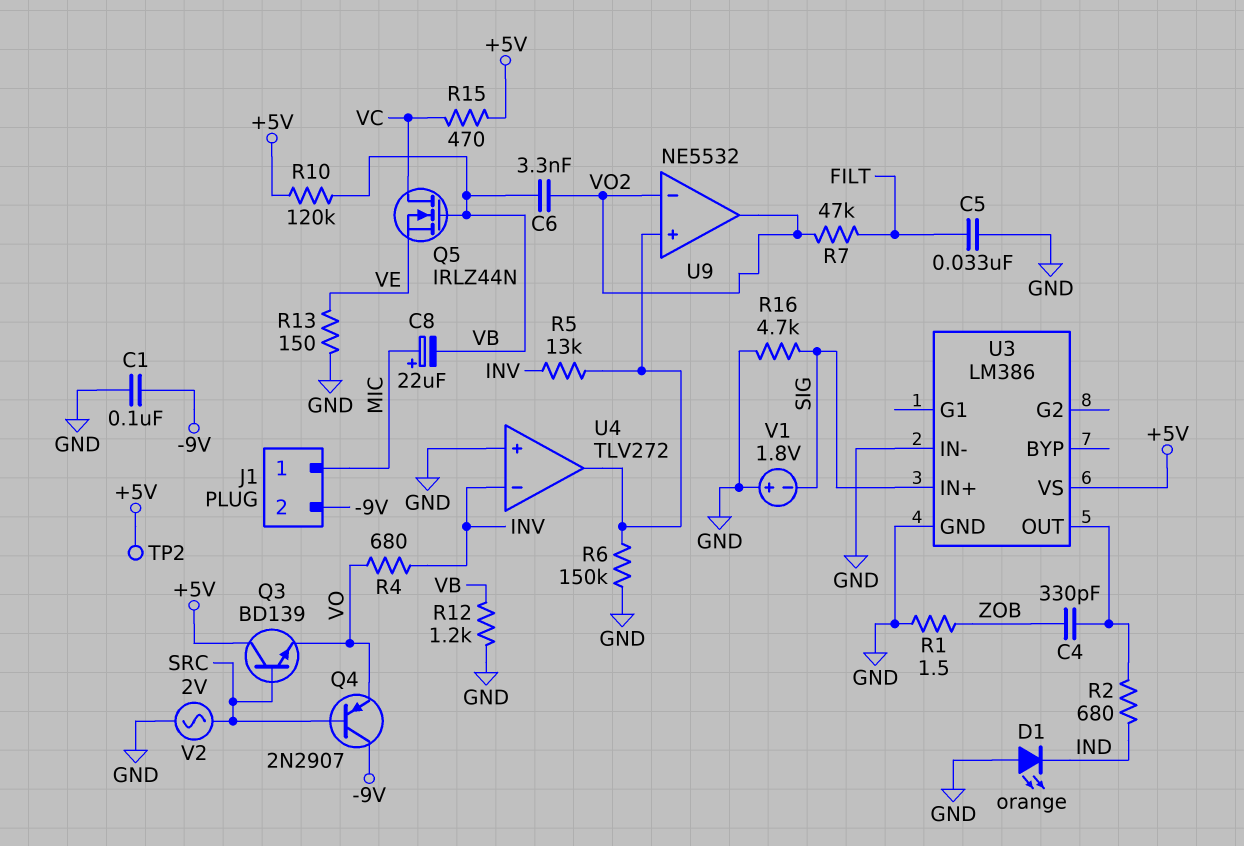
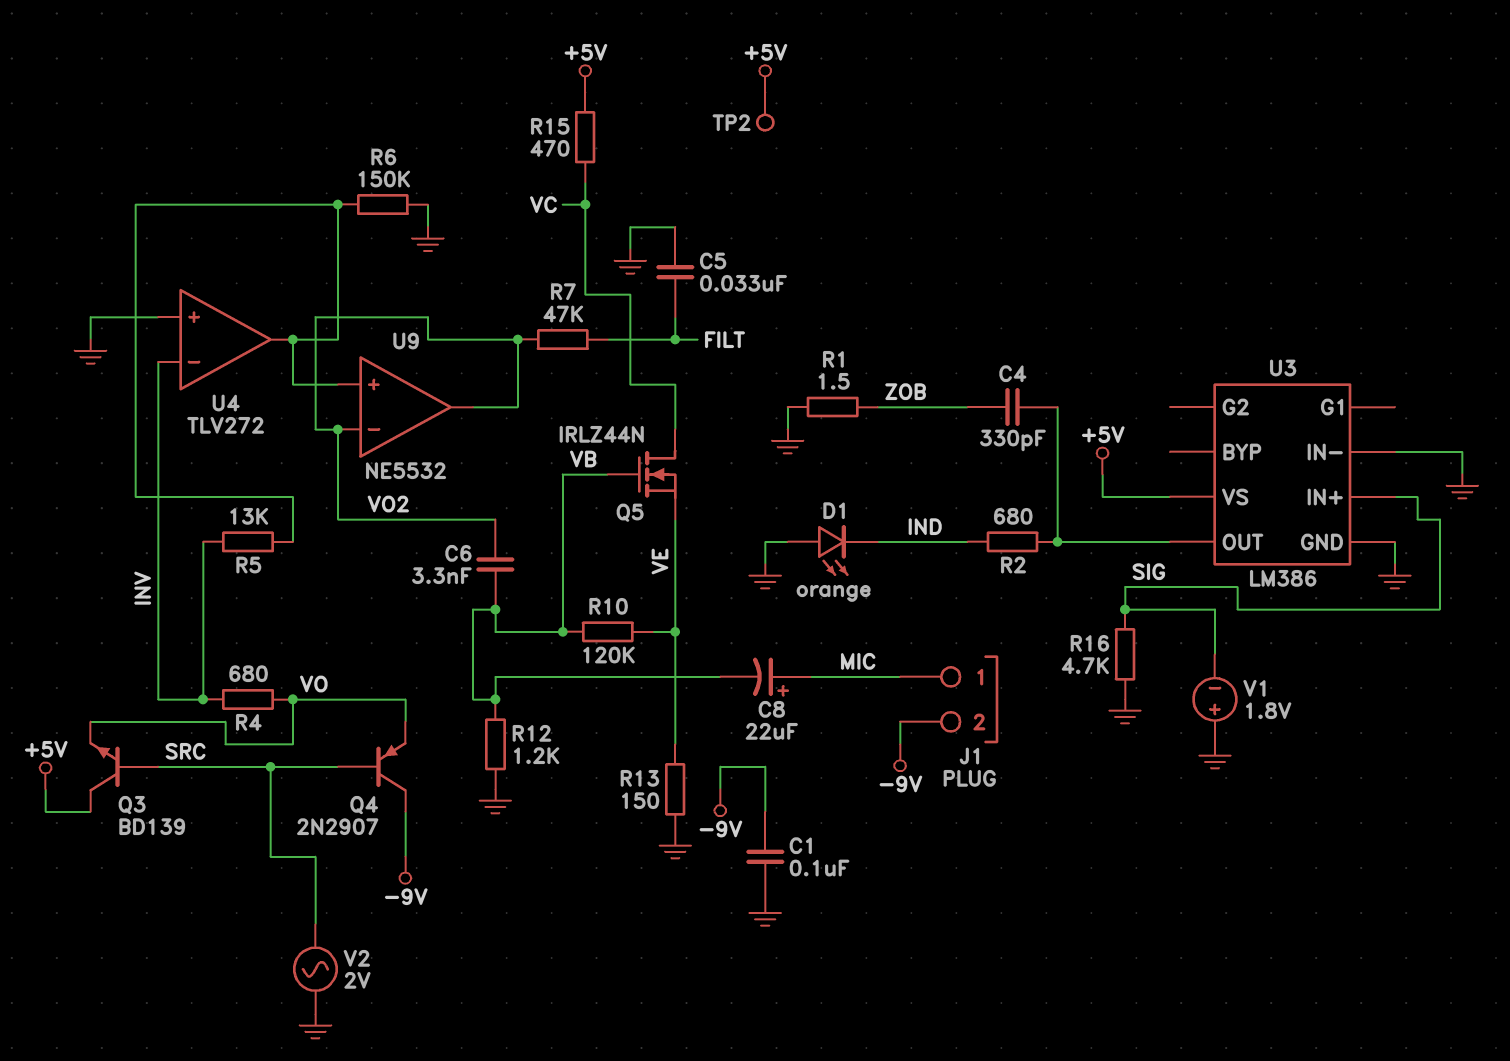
R10: 120k (+5V, VB) -> 120k (VB, VE)

